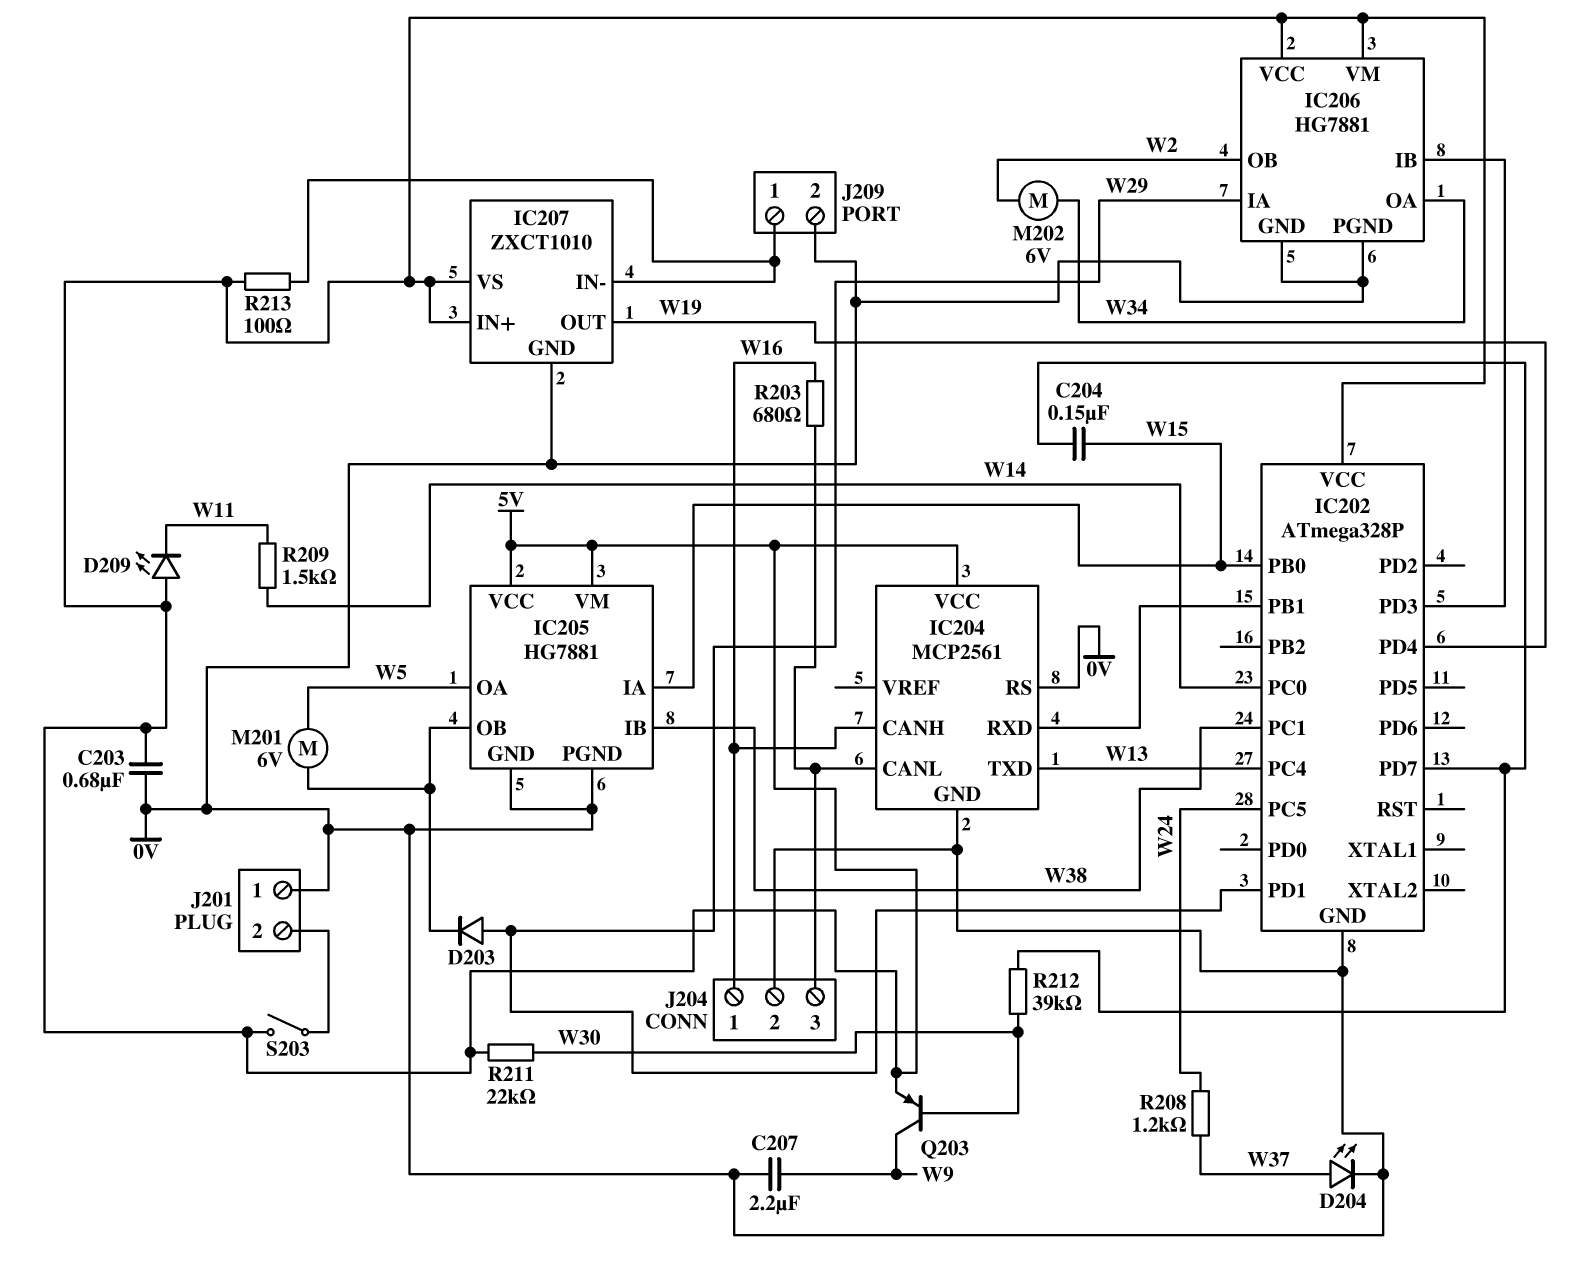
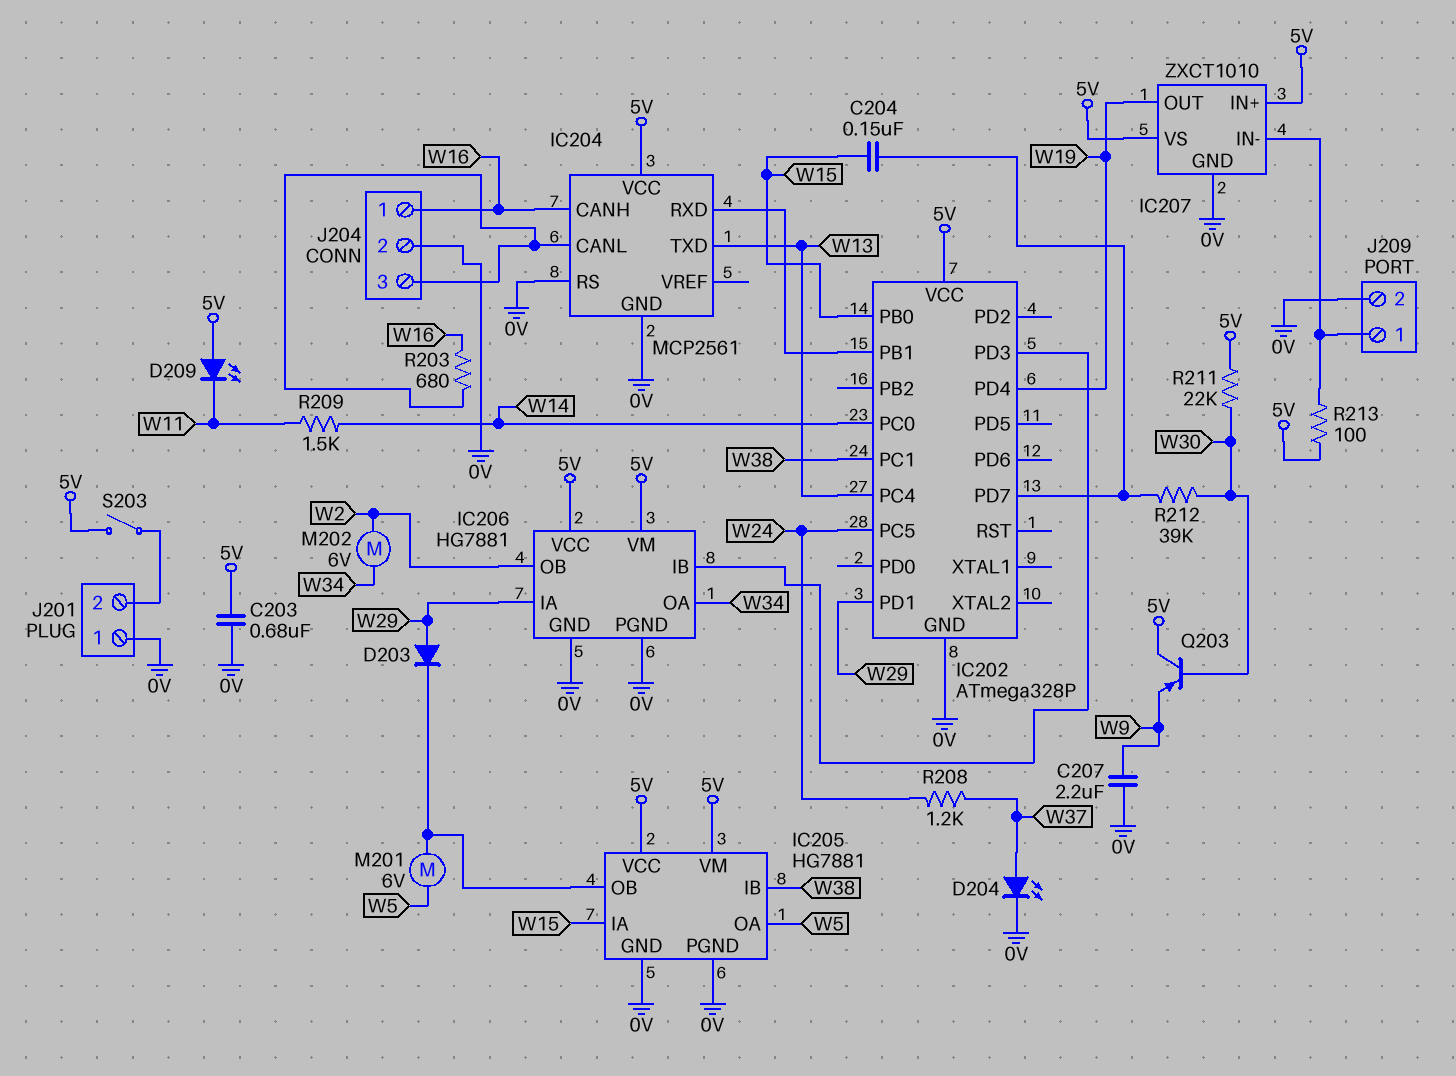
Q203: PNP (B W30, C W9, E 5V) -> PNP (B W30, C 5V, E W9)

